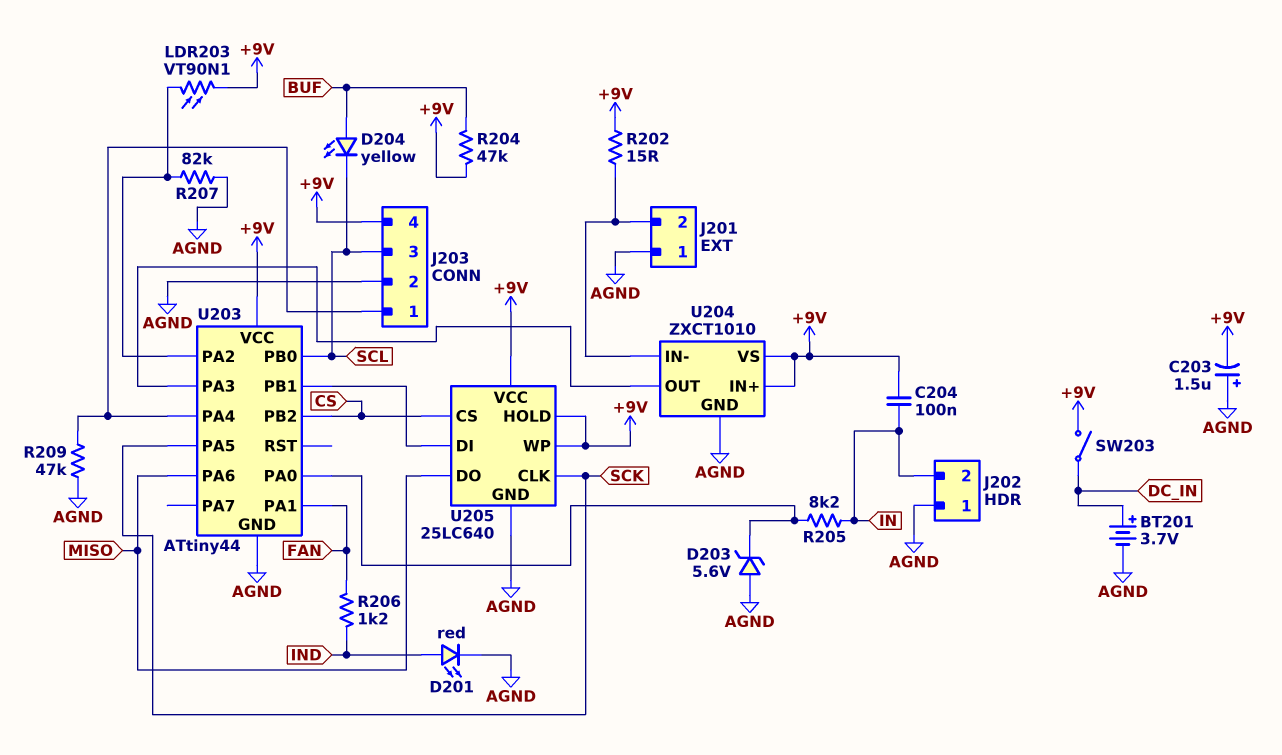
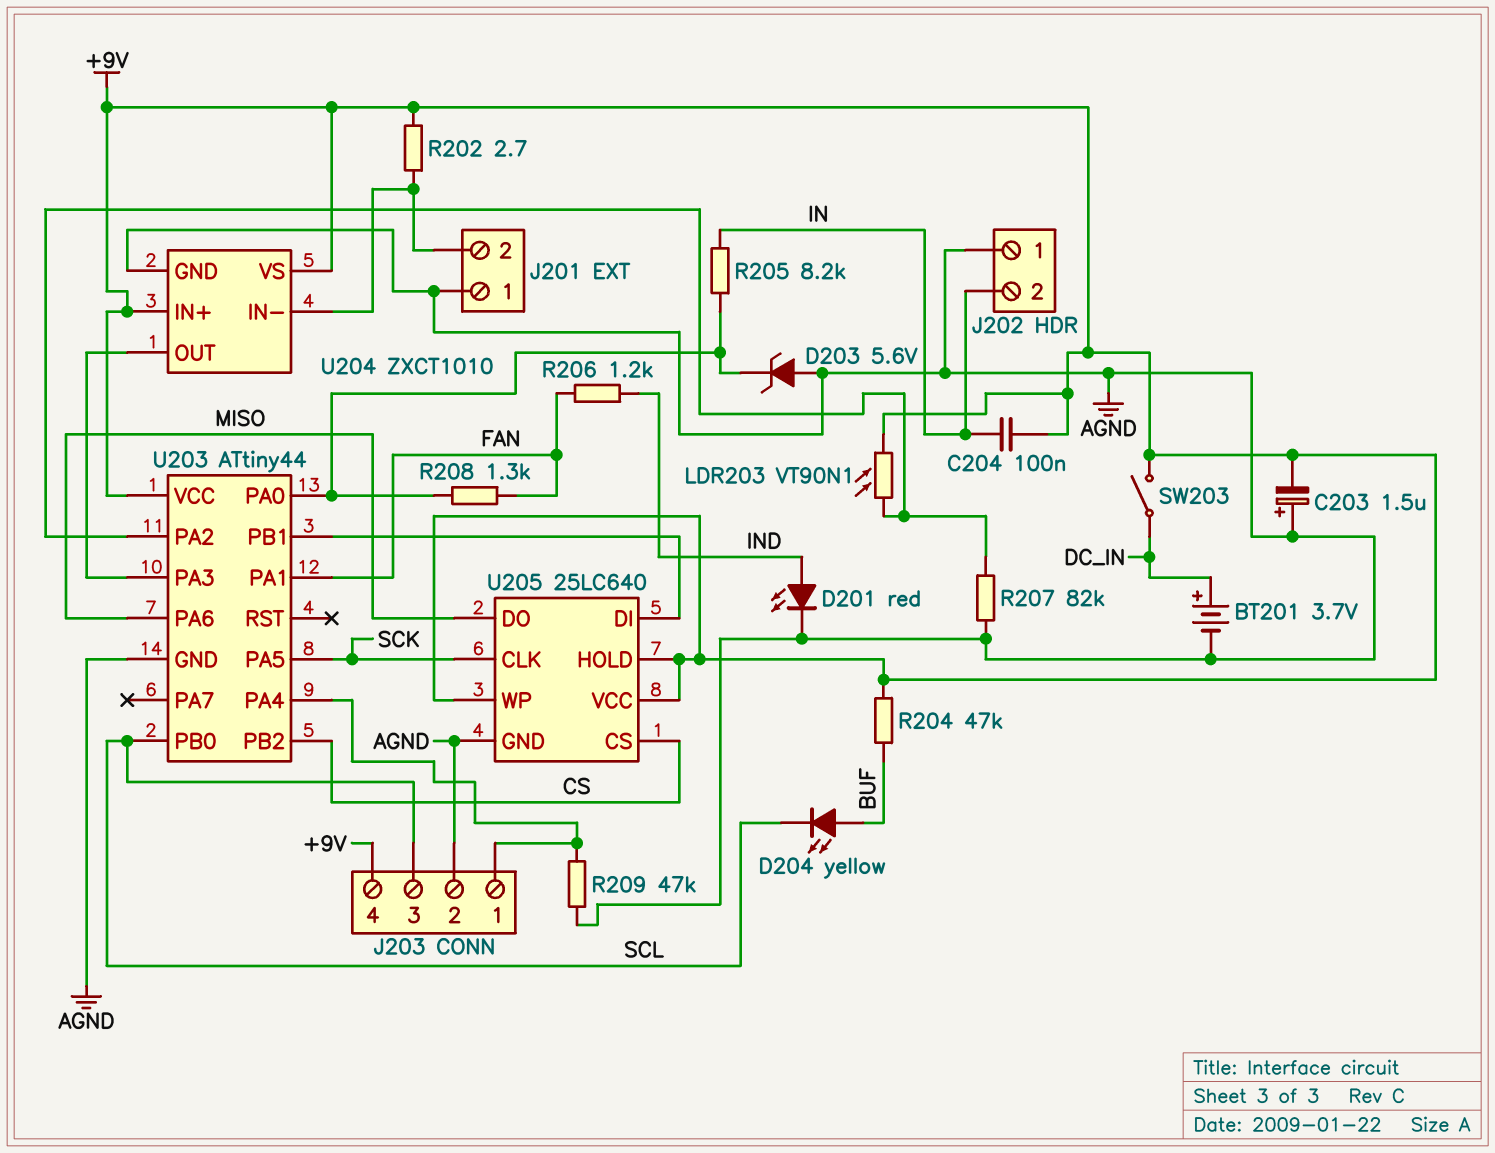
R202: 15 (+9V, J201/2) -> 2.7 (+9V, J201/2)
R208: none -> 1.3k (FAN, U203/PA0)

